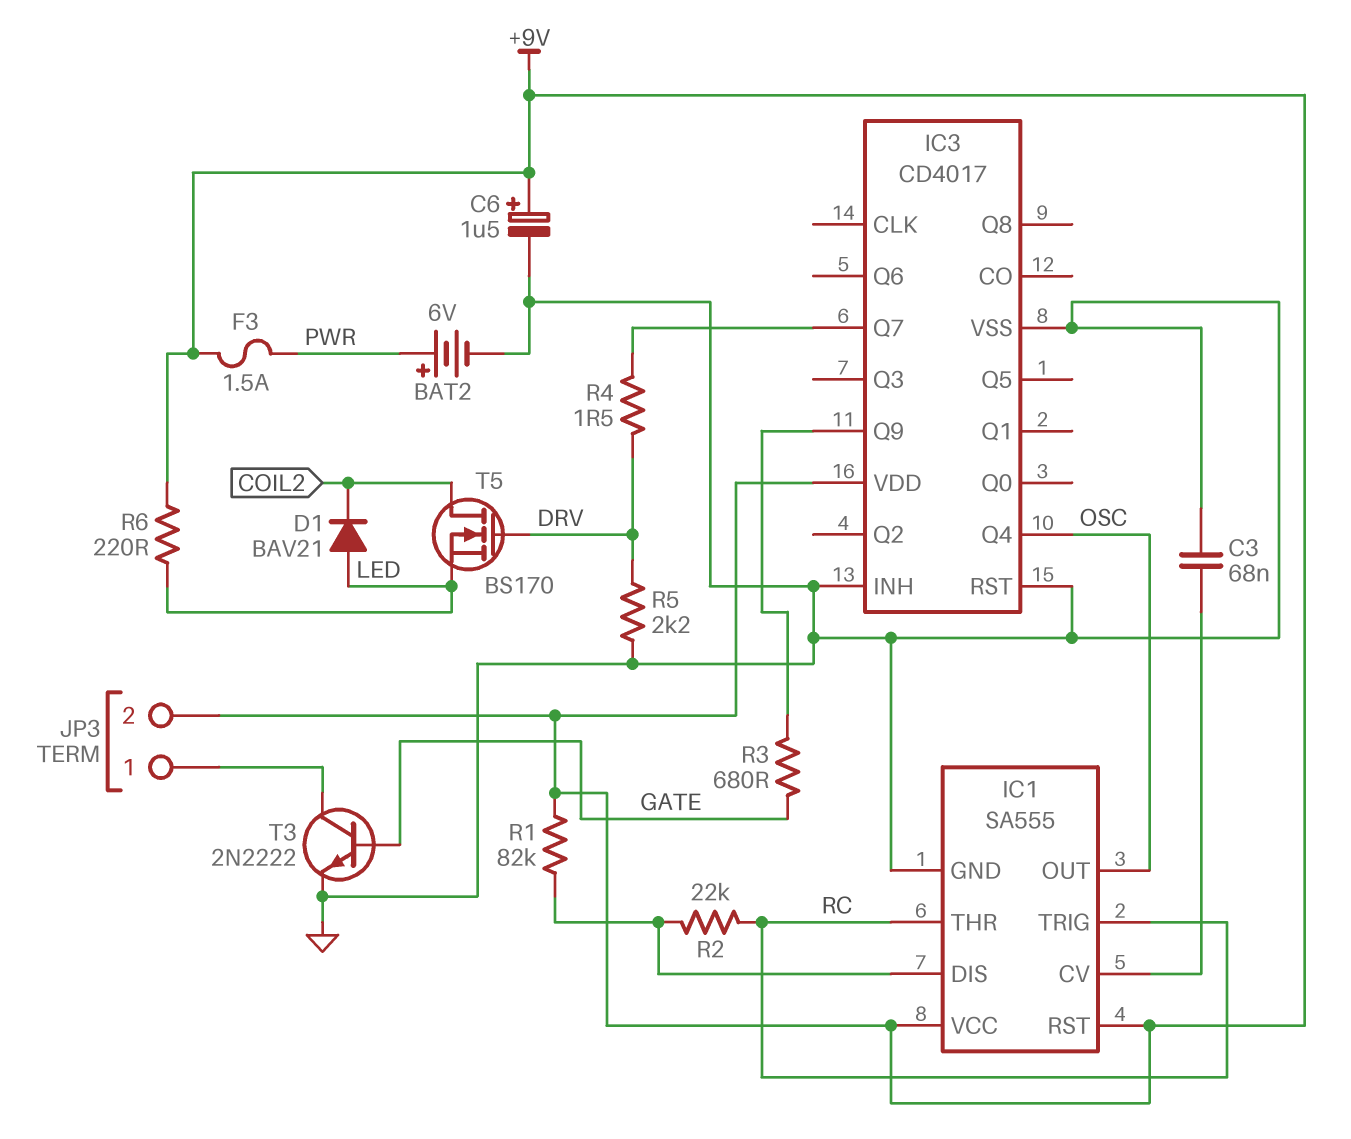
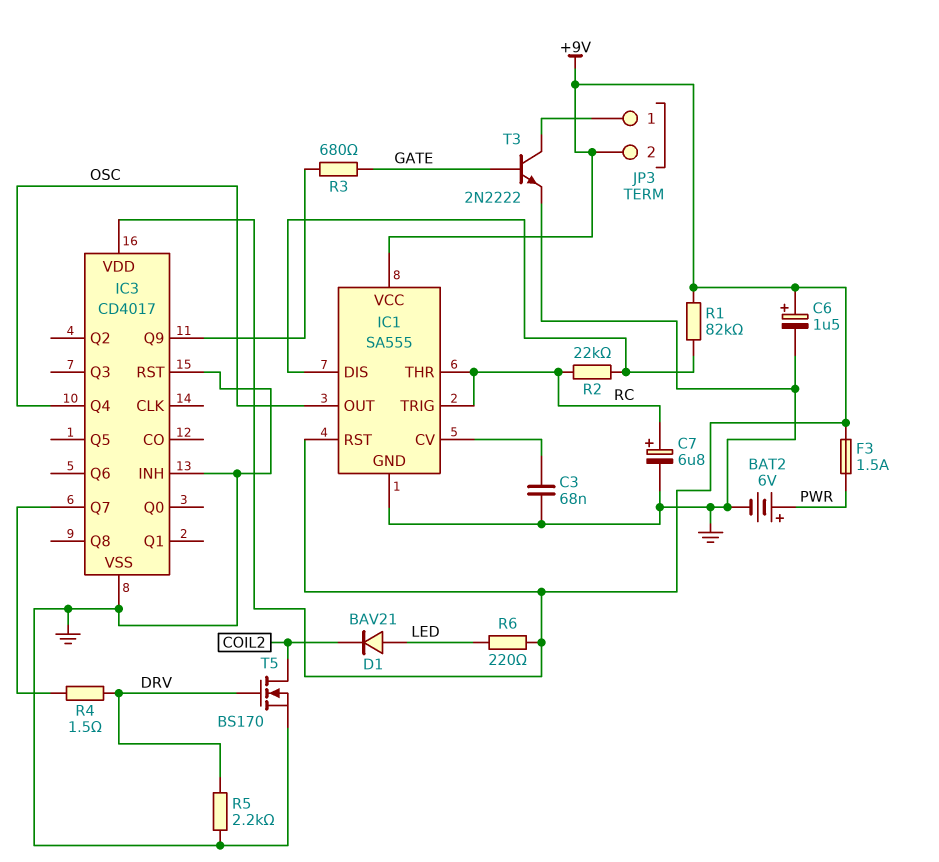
C7: none -> 6.8uF (plus RC, minus GND)
T5: NMOS BS170 (G DRV, D COIL2, S LED) -> NMOS BS170 (G DRV, D COIL2, S GND)

